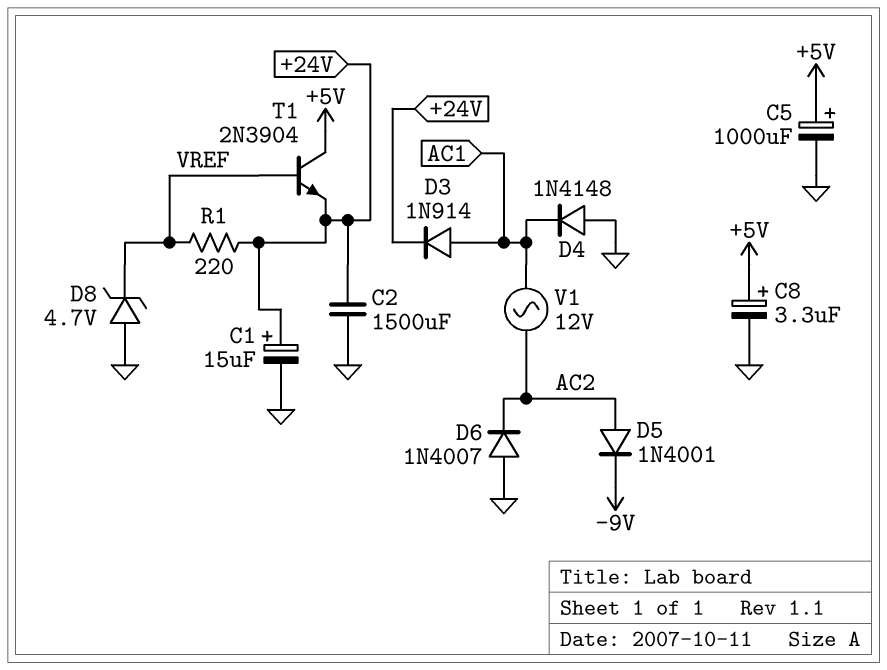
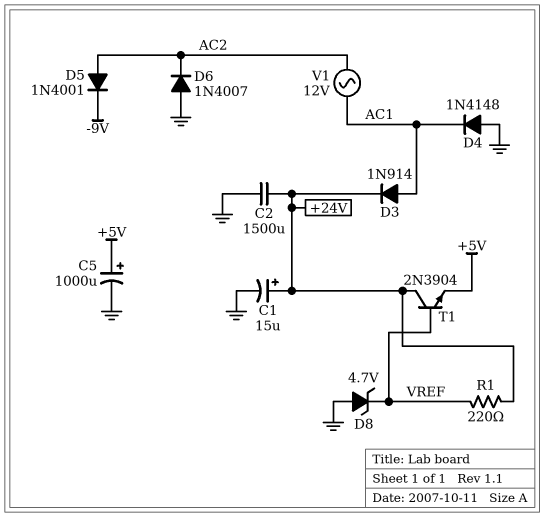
C8: 3.3uF (plus +5V, minus GND) -> none
T1: NPN 2N3904 (B VREF, C +5V, E +24V) -> NPN 2N3904 (B VREF, C +24V, E +5V)

